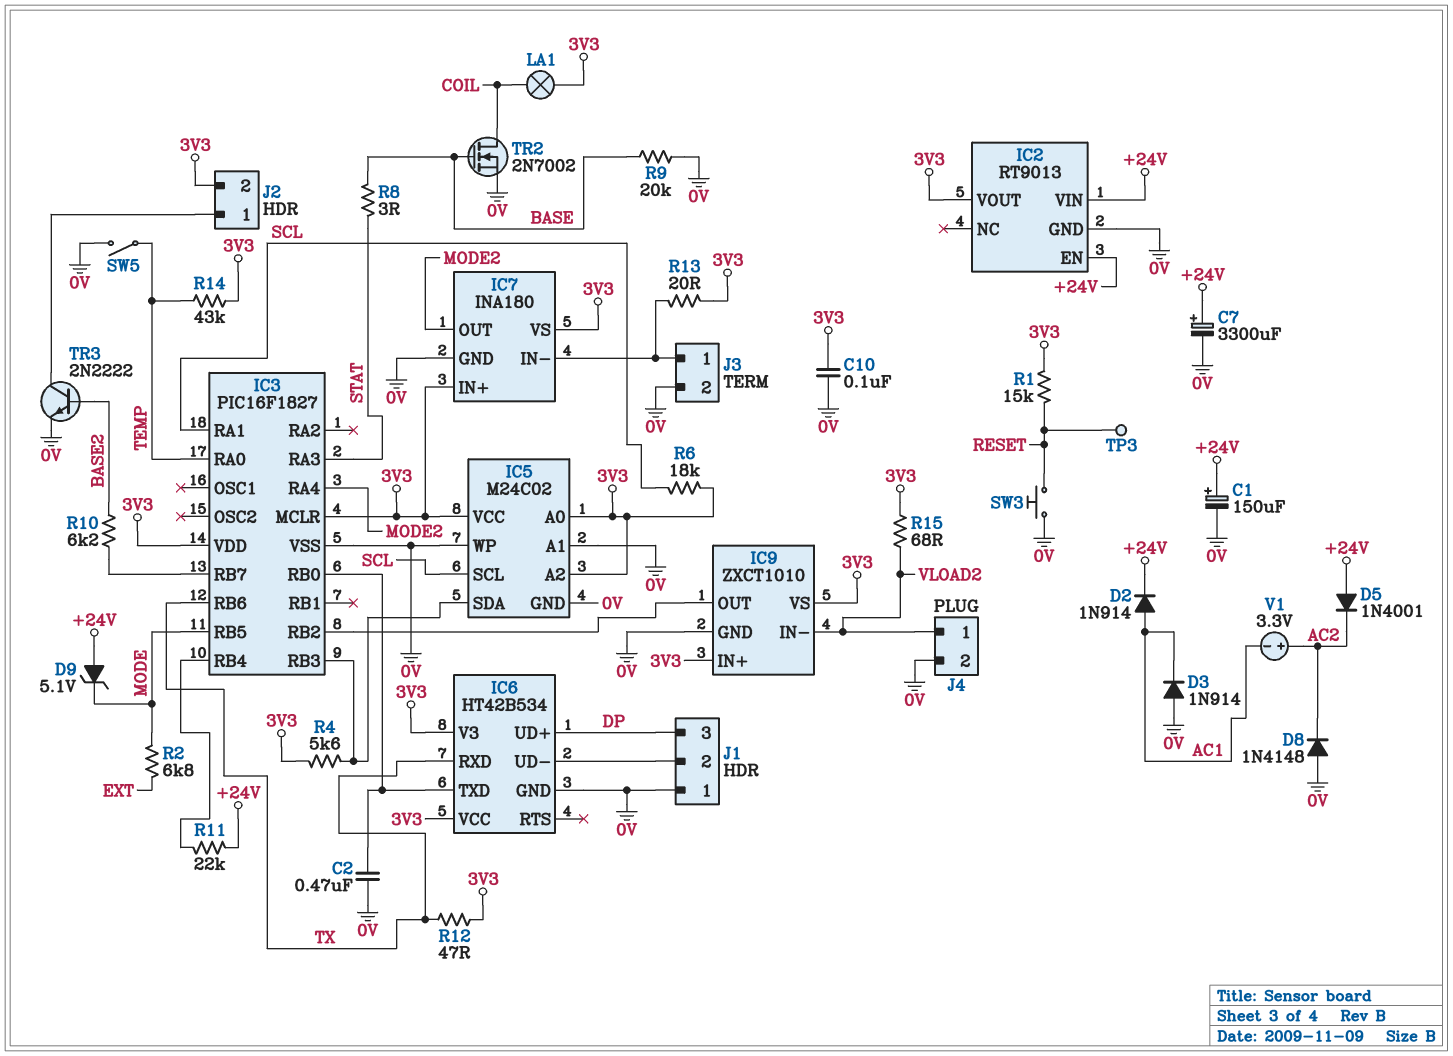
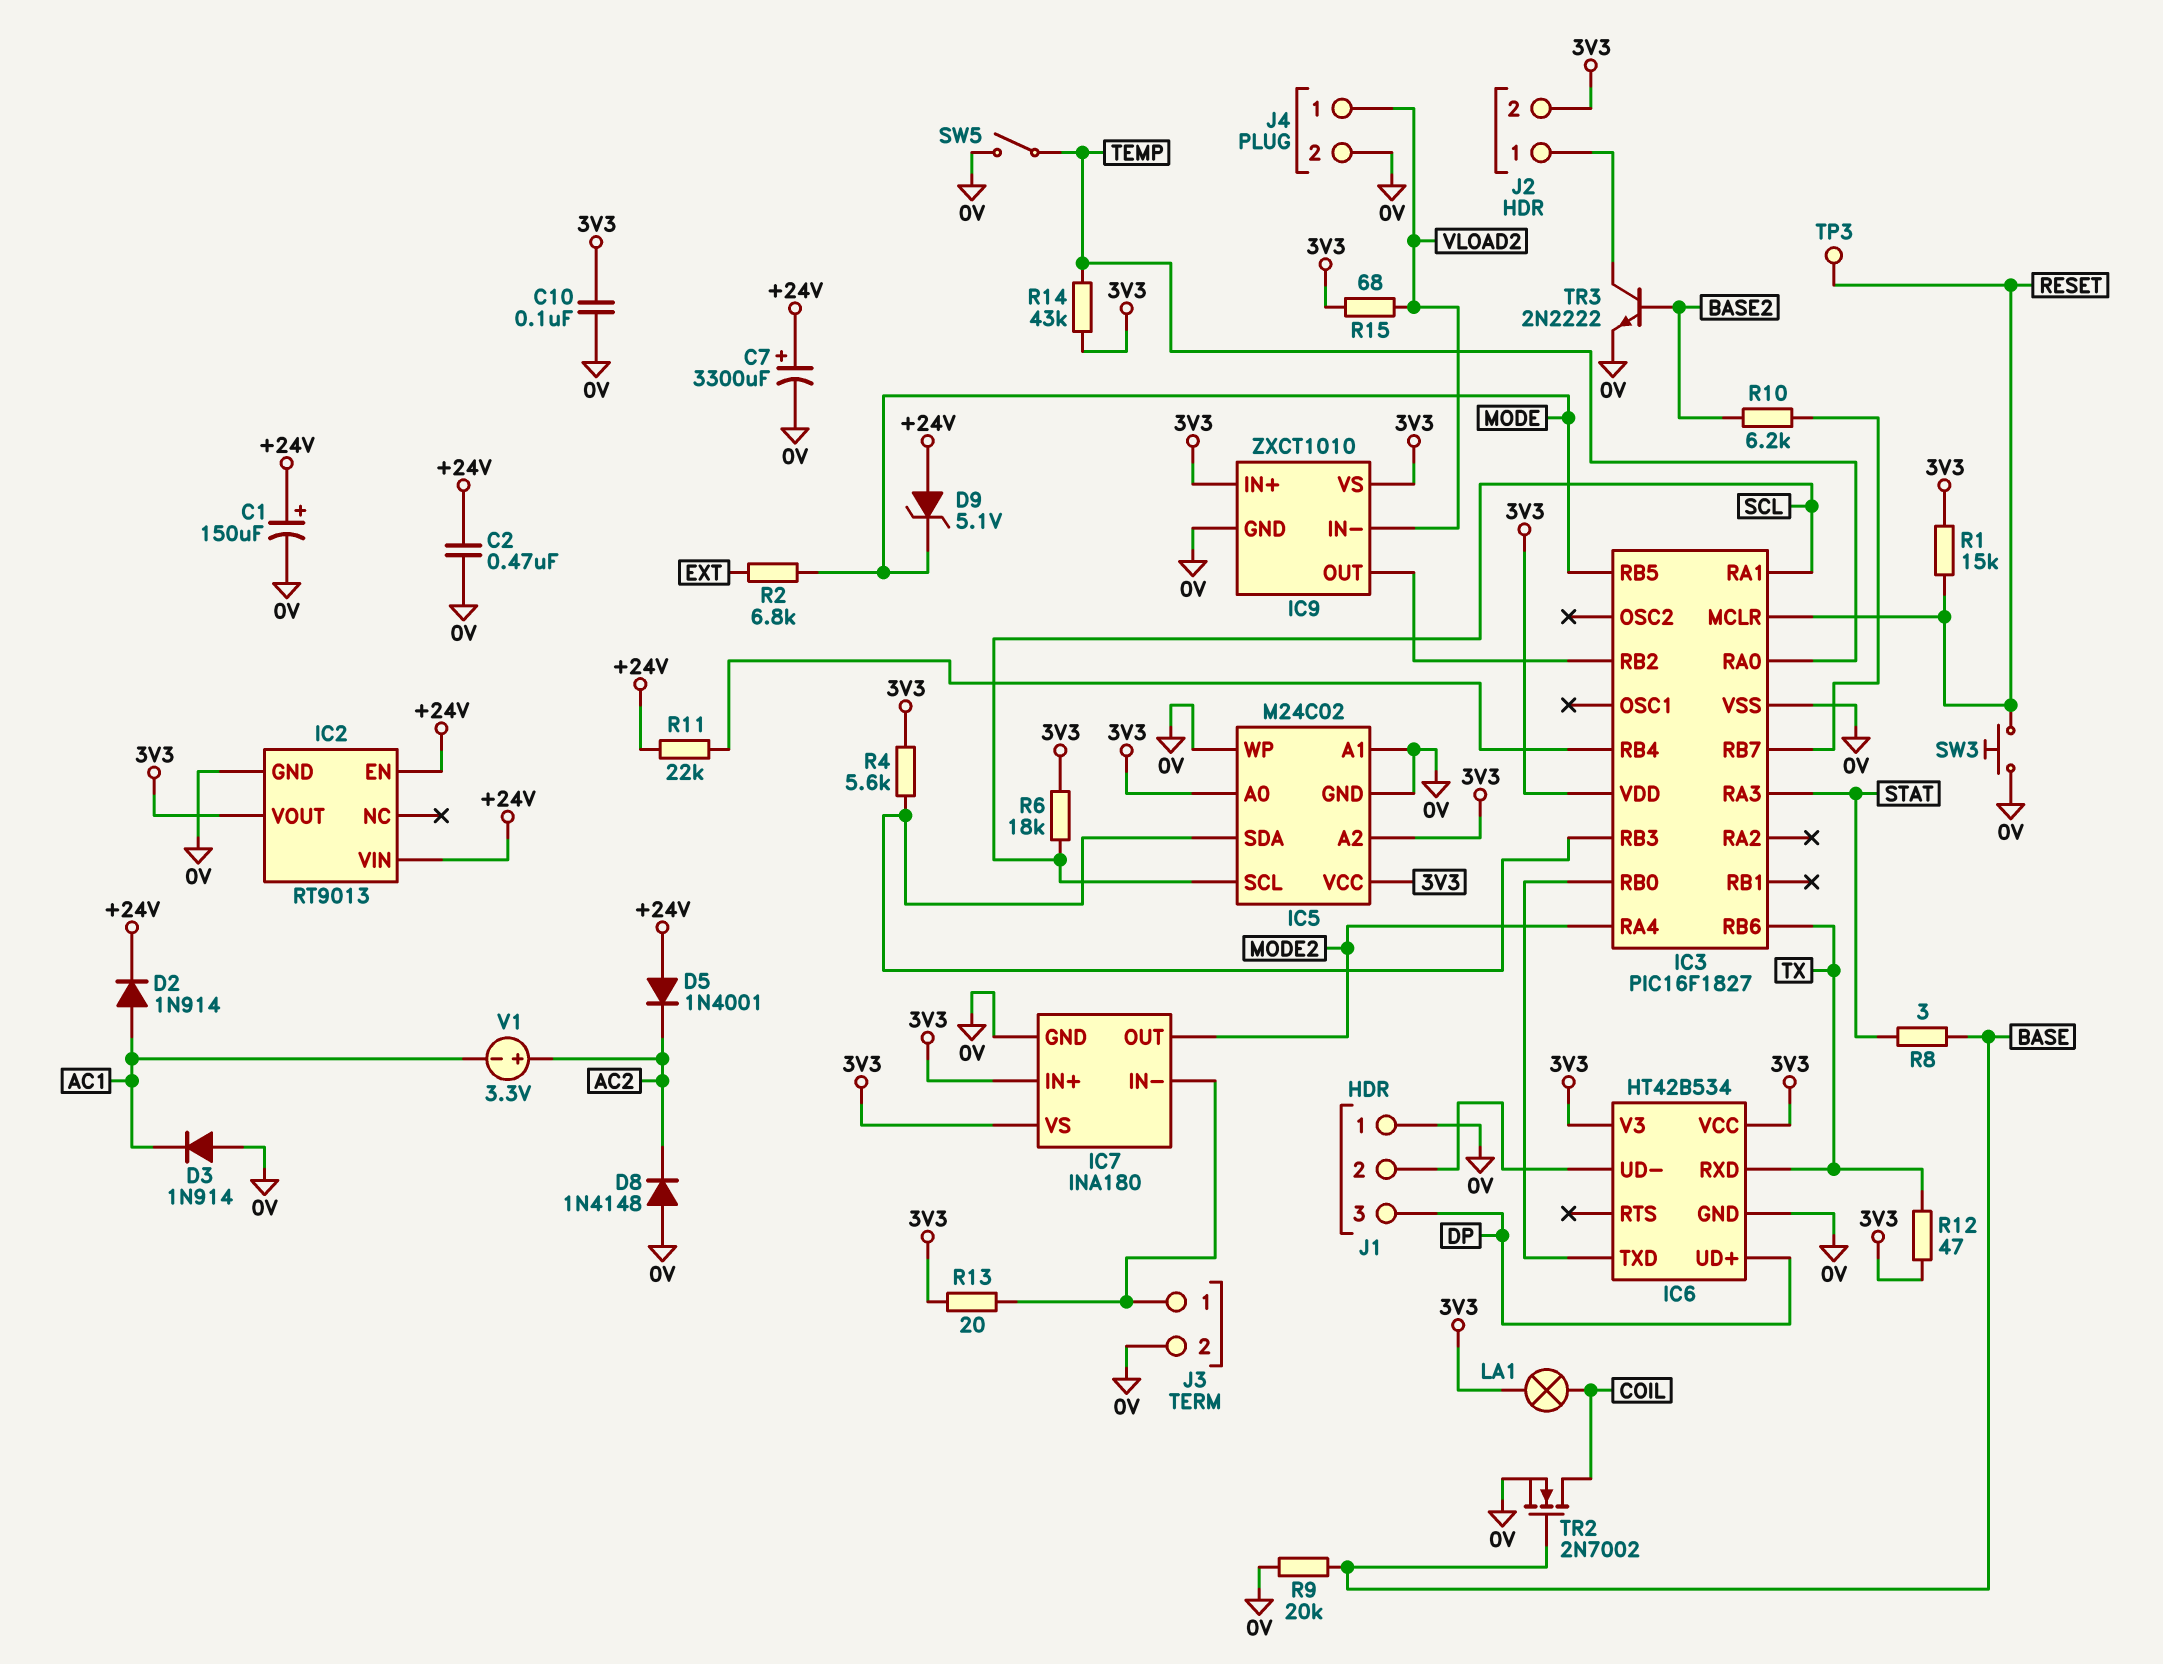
C2: 470nF (0V, IC3/RB0) -> 470nF (+24V, 0V)
IC3 pin MCLR: 3V3 -> RESET

